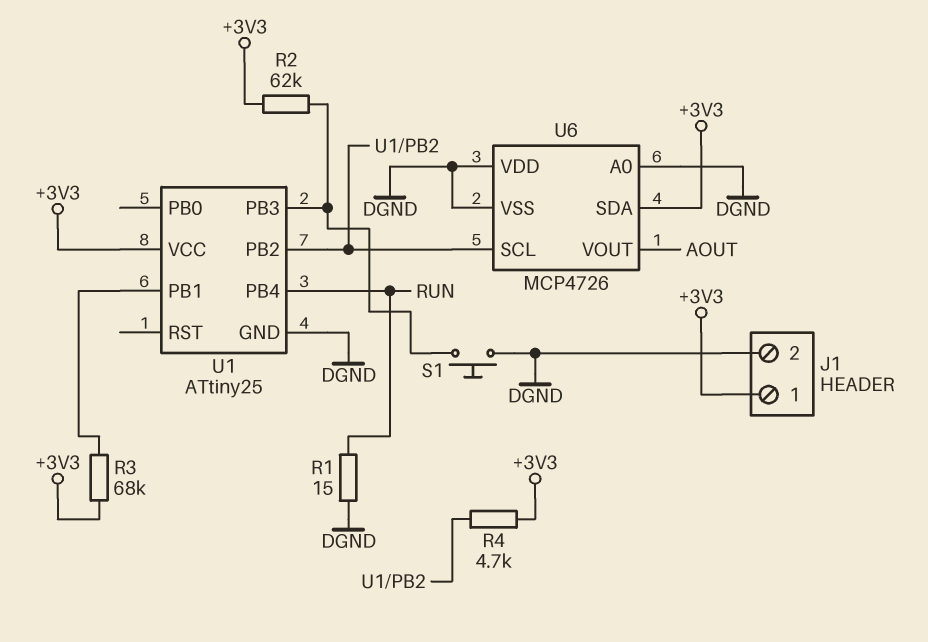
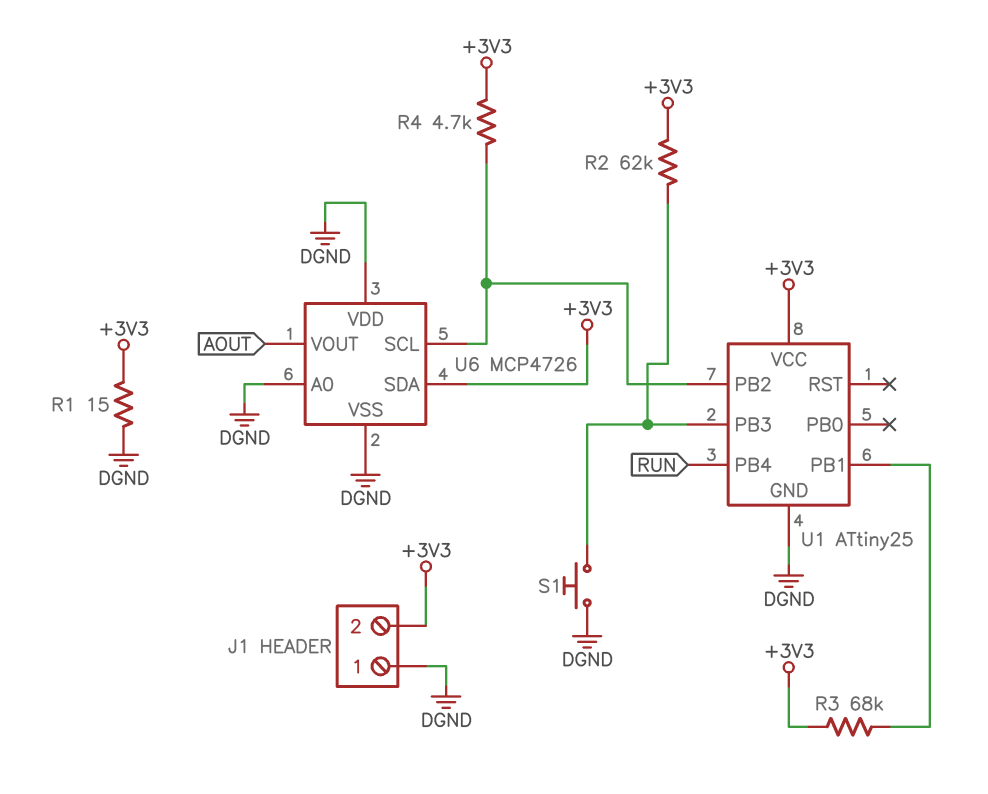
J1 pin 1: +3V3 -> DGND
J1 pin 2: DGND -> +3V3
R1: 15 (DGND, RUN) -> 15 (+3V3, DGND)

